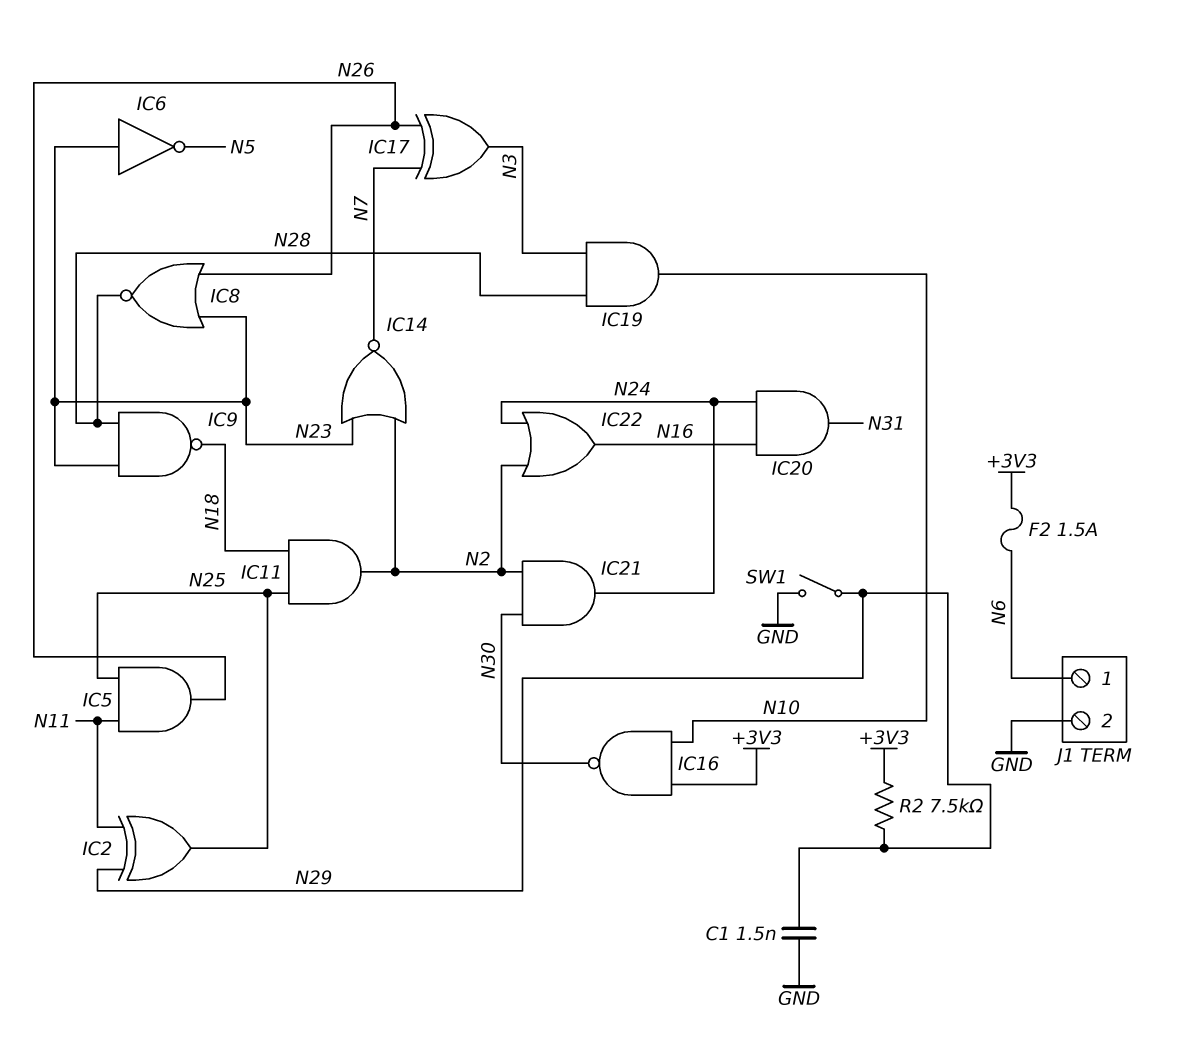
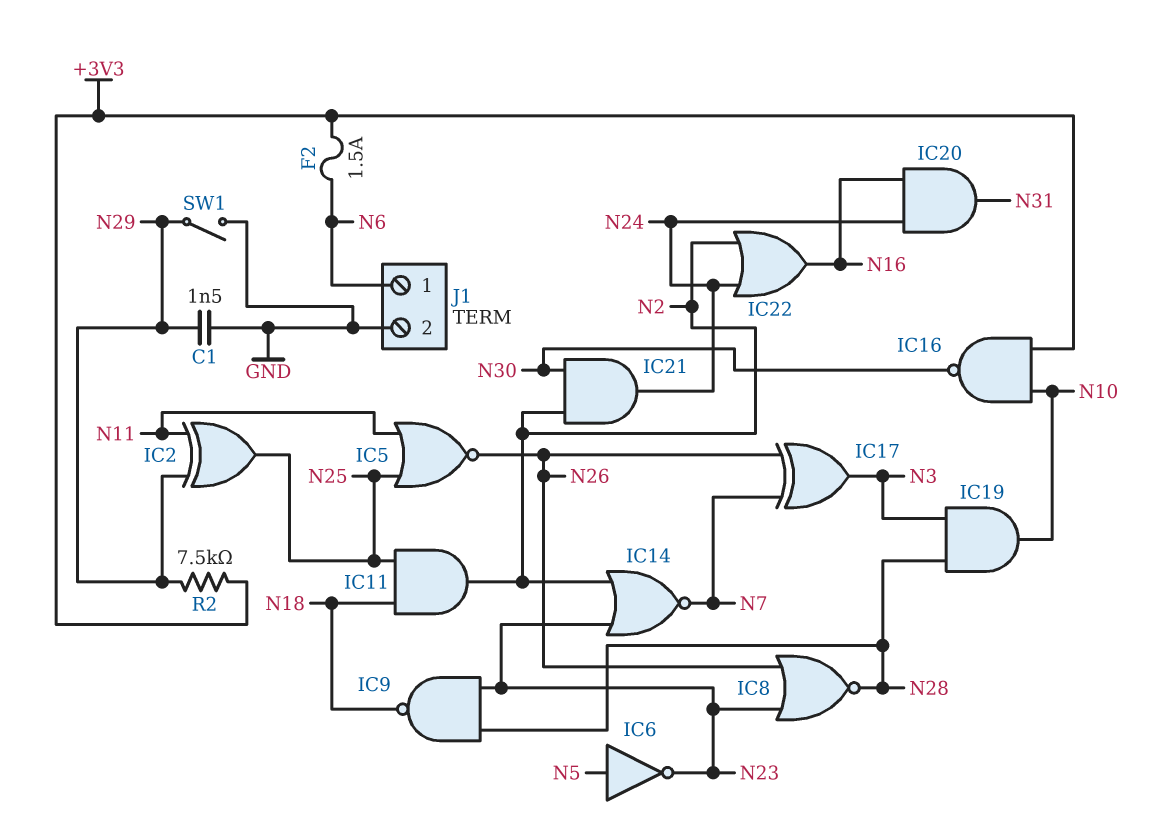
IC5: AND (in N11, in N25, out N26) -> NOR (in N11, in N25, out N26)
IC6: NOT (in N23, out N5) -> NOT (in N5, out N23)

